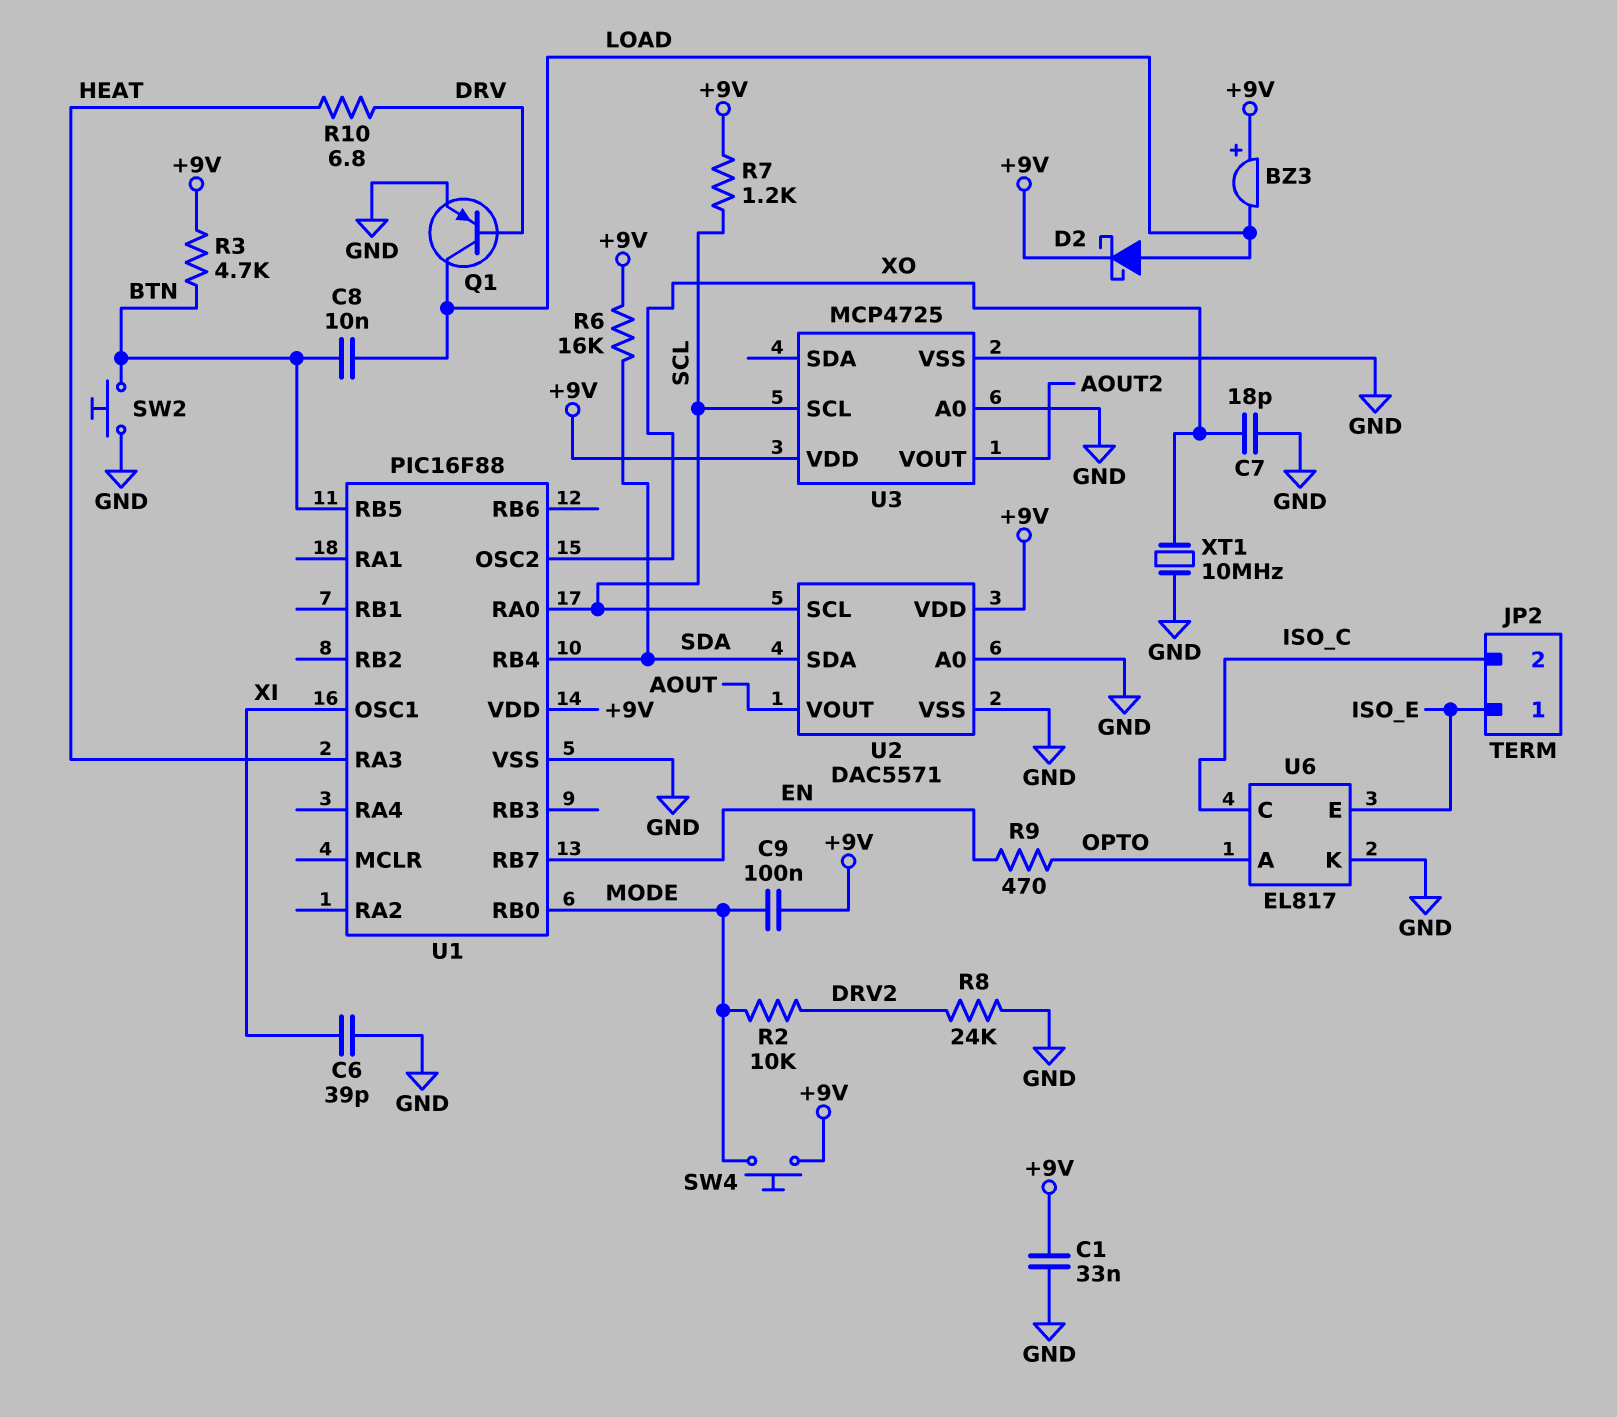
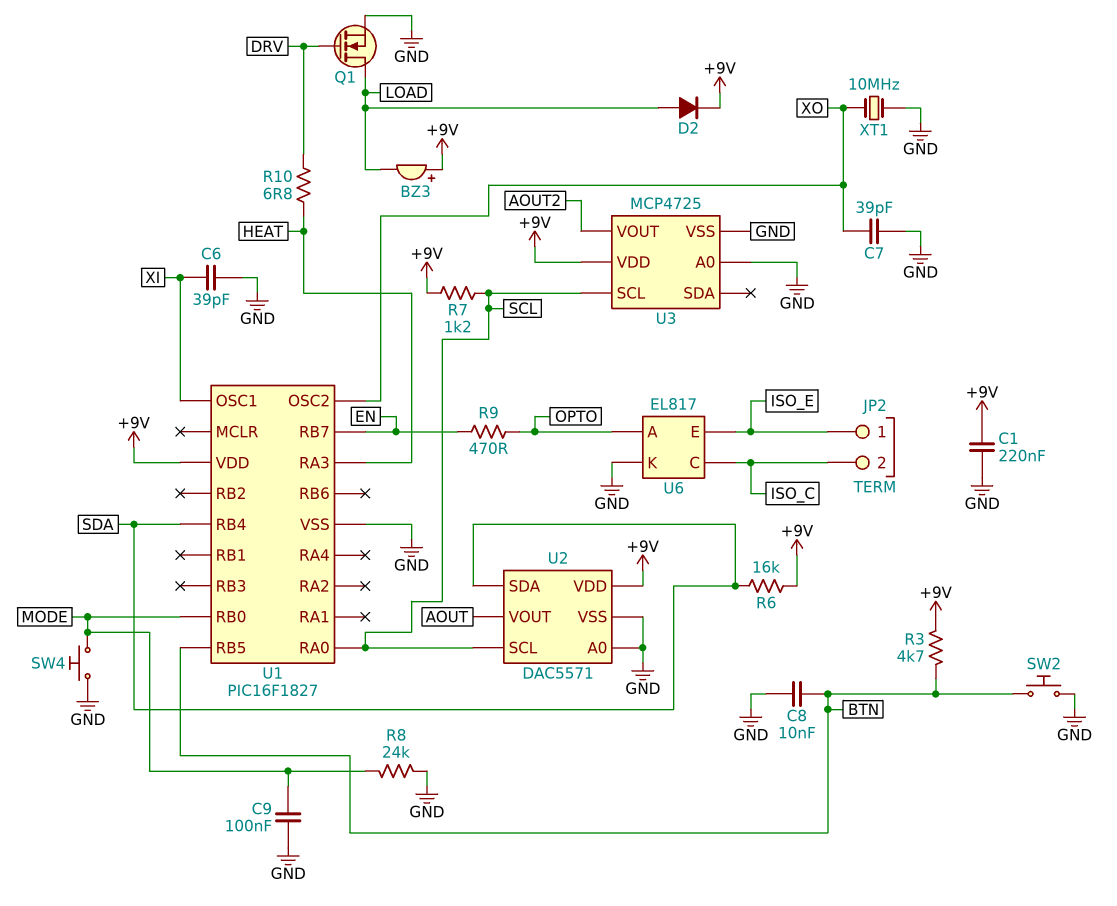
C1: 33nF (+9V, GND) -> 220nF (+9V, GND)
C7: 18pF (GND, XO) -> 39pF (GND, XO)
C8: 10nF (BTN, LOAD) -> 10nF (BTN, GND)
C9: 100nF (+9V, MODE) -> 100nF (GND, MODE)
D2: schottky (A LOAD, K +9V) -> diode (A LOAD, K +9V)
Q1: PNP (B DRV, C LOAD, E GND) -> NMOS (G DRV, D LOAD, S GND)
R2: 10k (DRV2, MODE) -> none
R8: 24k (DRV2, GND) -> 24k (GND, MODE)
SW4: button (+9V, MODE) -> button (GND, MODE)
U1: PIC16F88 -> PIC16F1827

